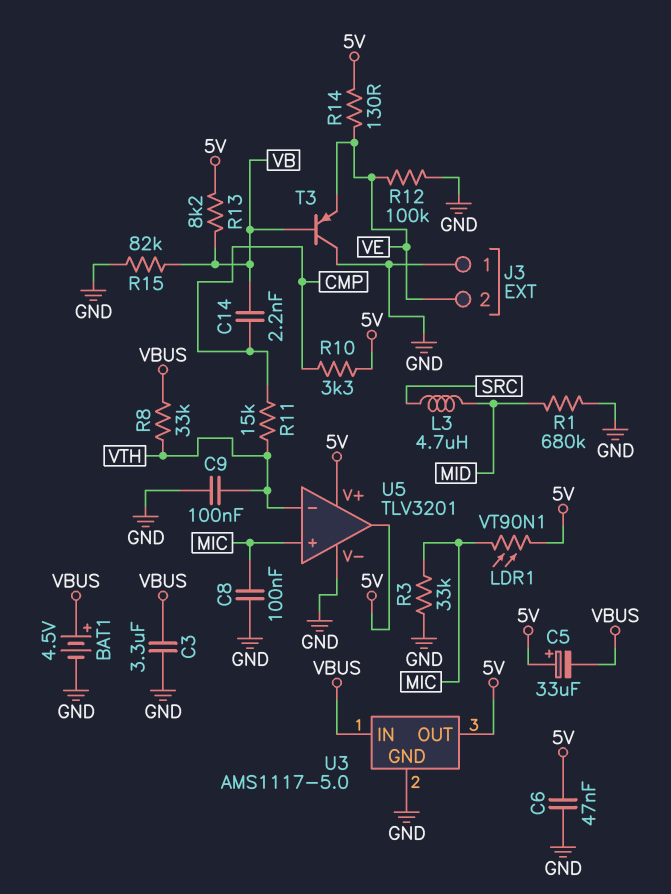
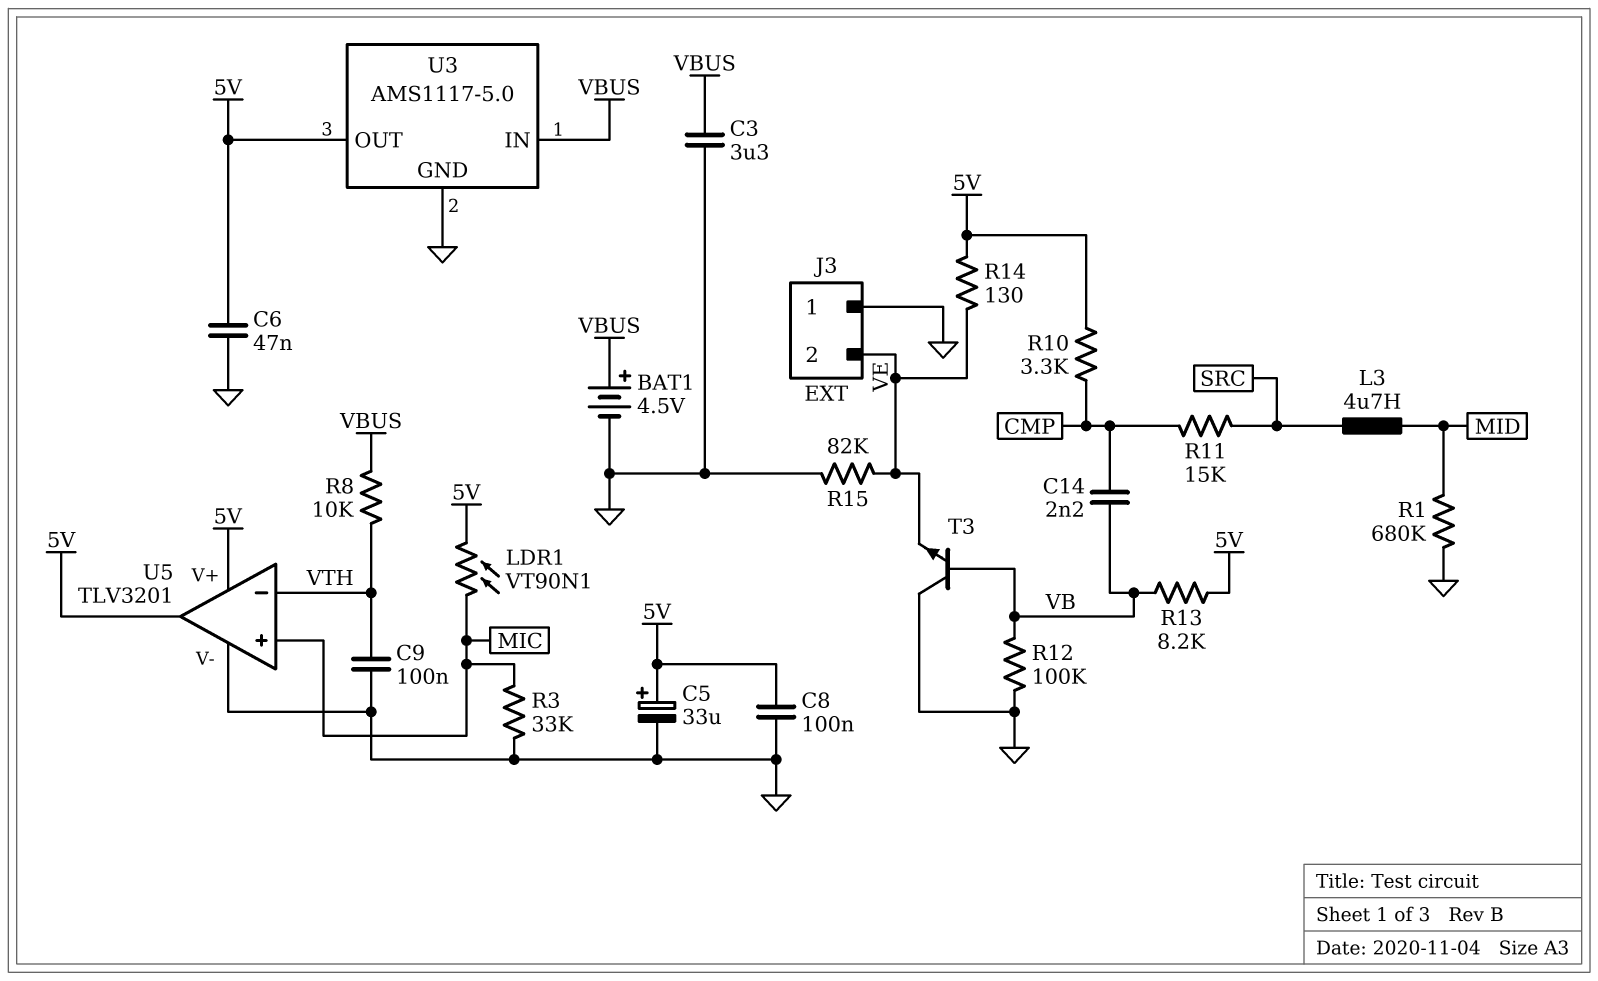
C5: 33uF (plus 5V, minus VBUS) -> 33uF (plus 5V, minus GND)
C8: 100nF (GND, MIC) -> 100nF (5V, GND)
R8: 33k (VBUS, VTH) -> 10k (VBUS, VTH)
R11: 15k (CMP, VTH) -> 15k (CMP, SRC)
R12: 100k (GND, VE) -> 100k (GND, VB)
R15: 82k (GND, VB) -> 82k (GND, VE)
T3: PNP (B VB, C GND, E VE) -> NPN (B VB, C GND, E VE)

